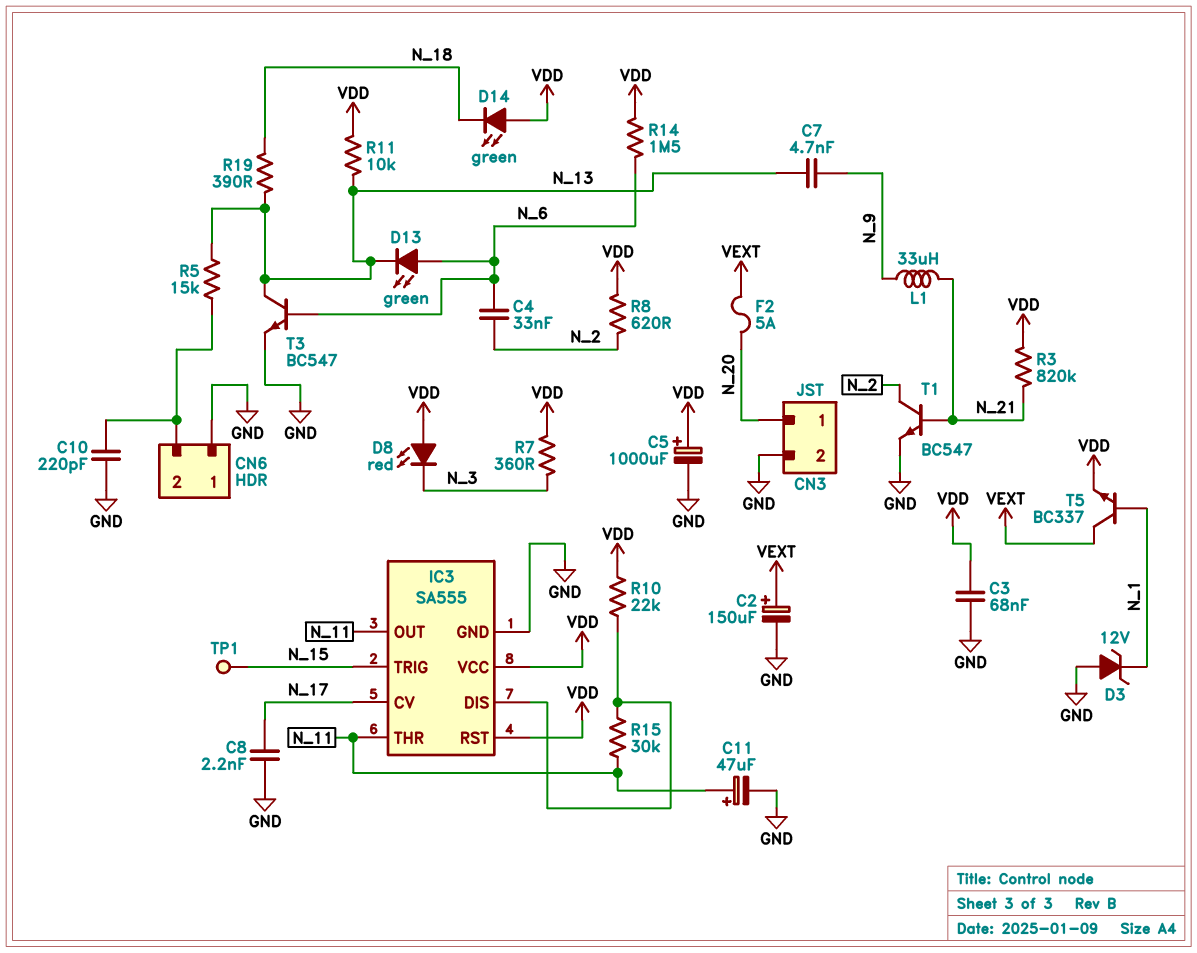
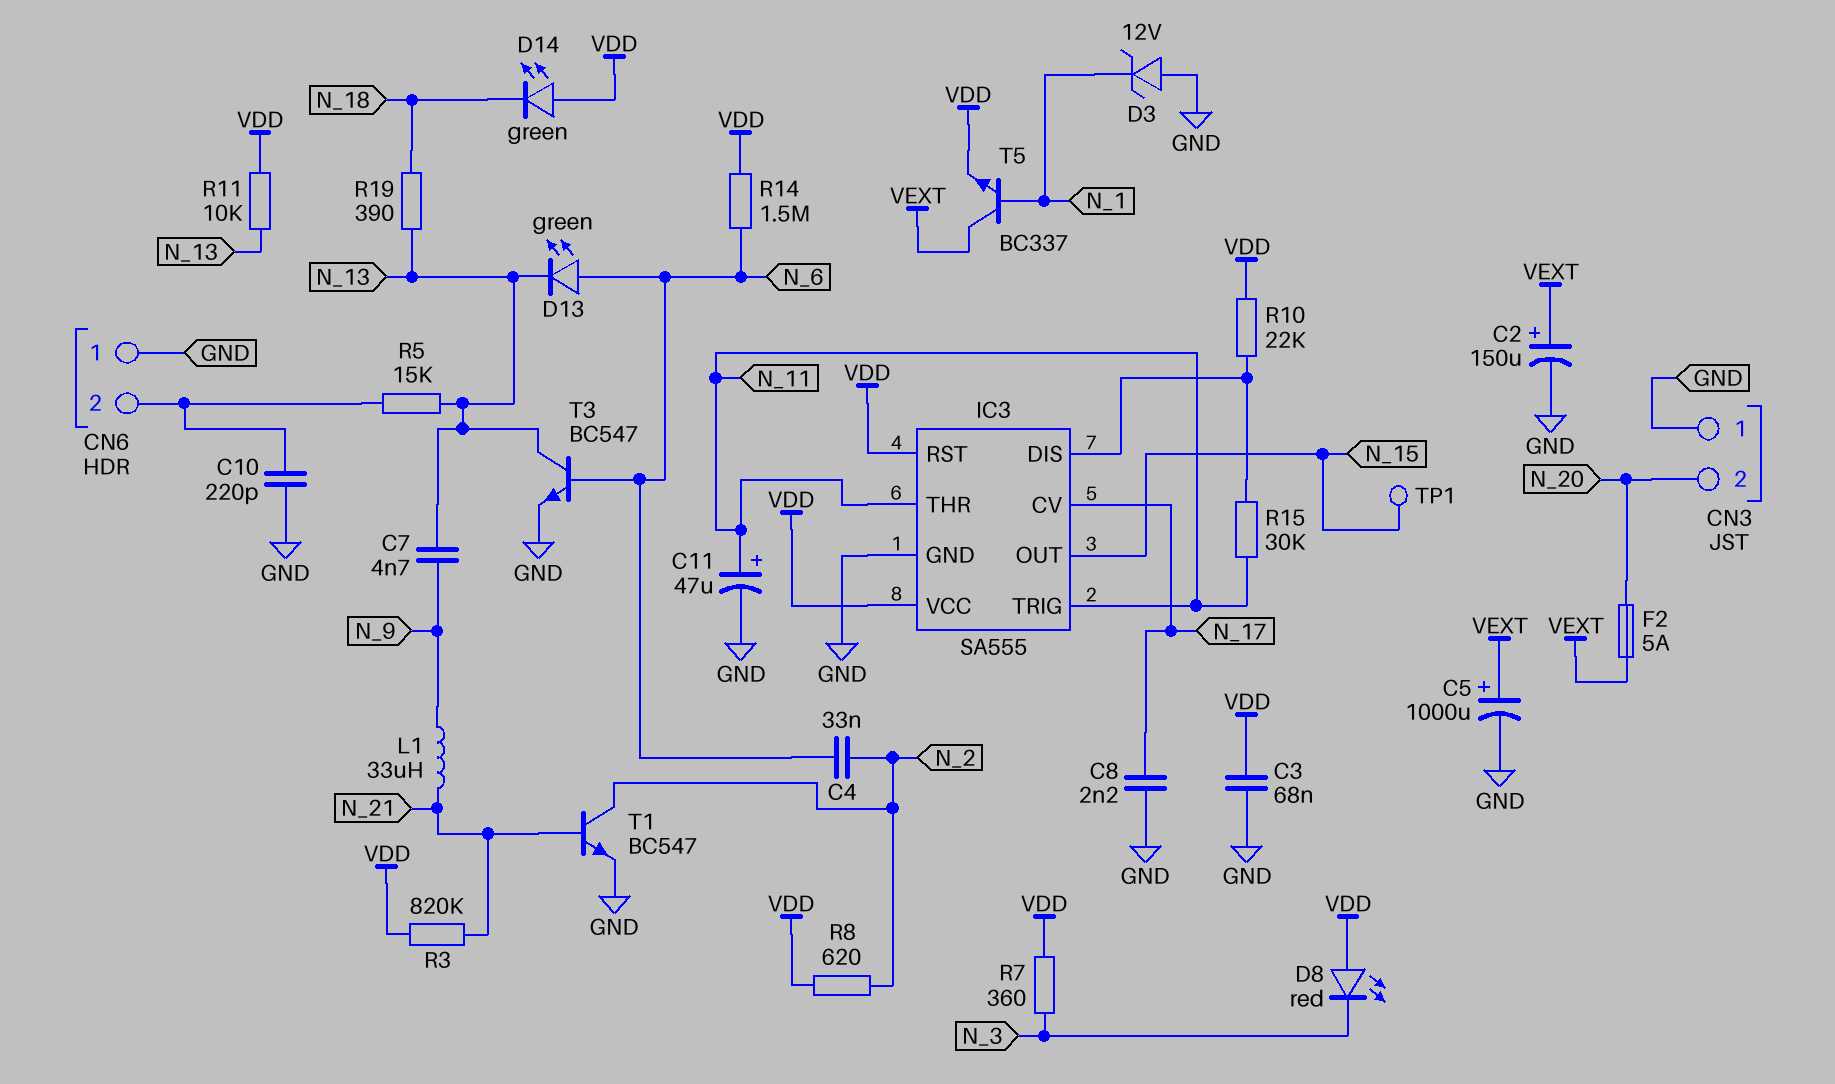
C5: 1000uF (plus VDD, minus GND) -> 1000uF (plus VEXT, minus GND)
CN3 pin 1: N_20 -> GND
CN3 pin 2: GND -> N_20
IC3 pin OUT: N_11 -> N_15
IC3 pin TRIG: N_15 -> N_11

